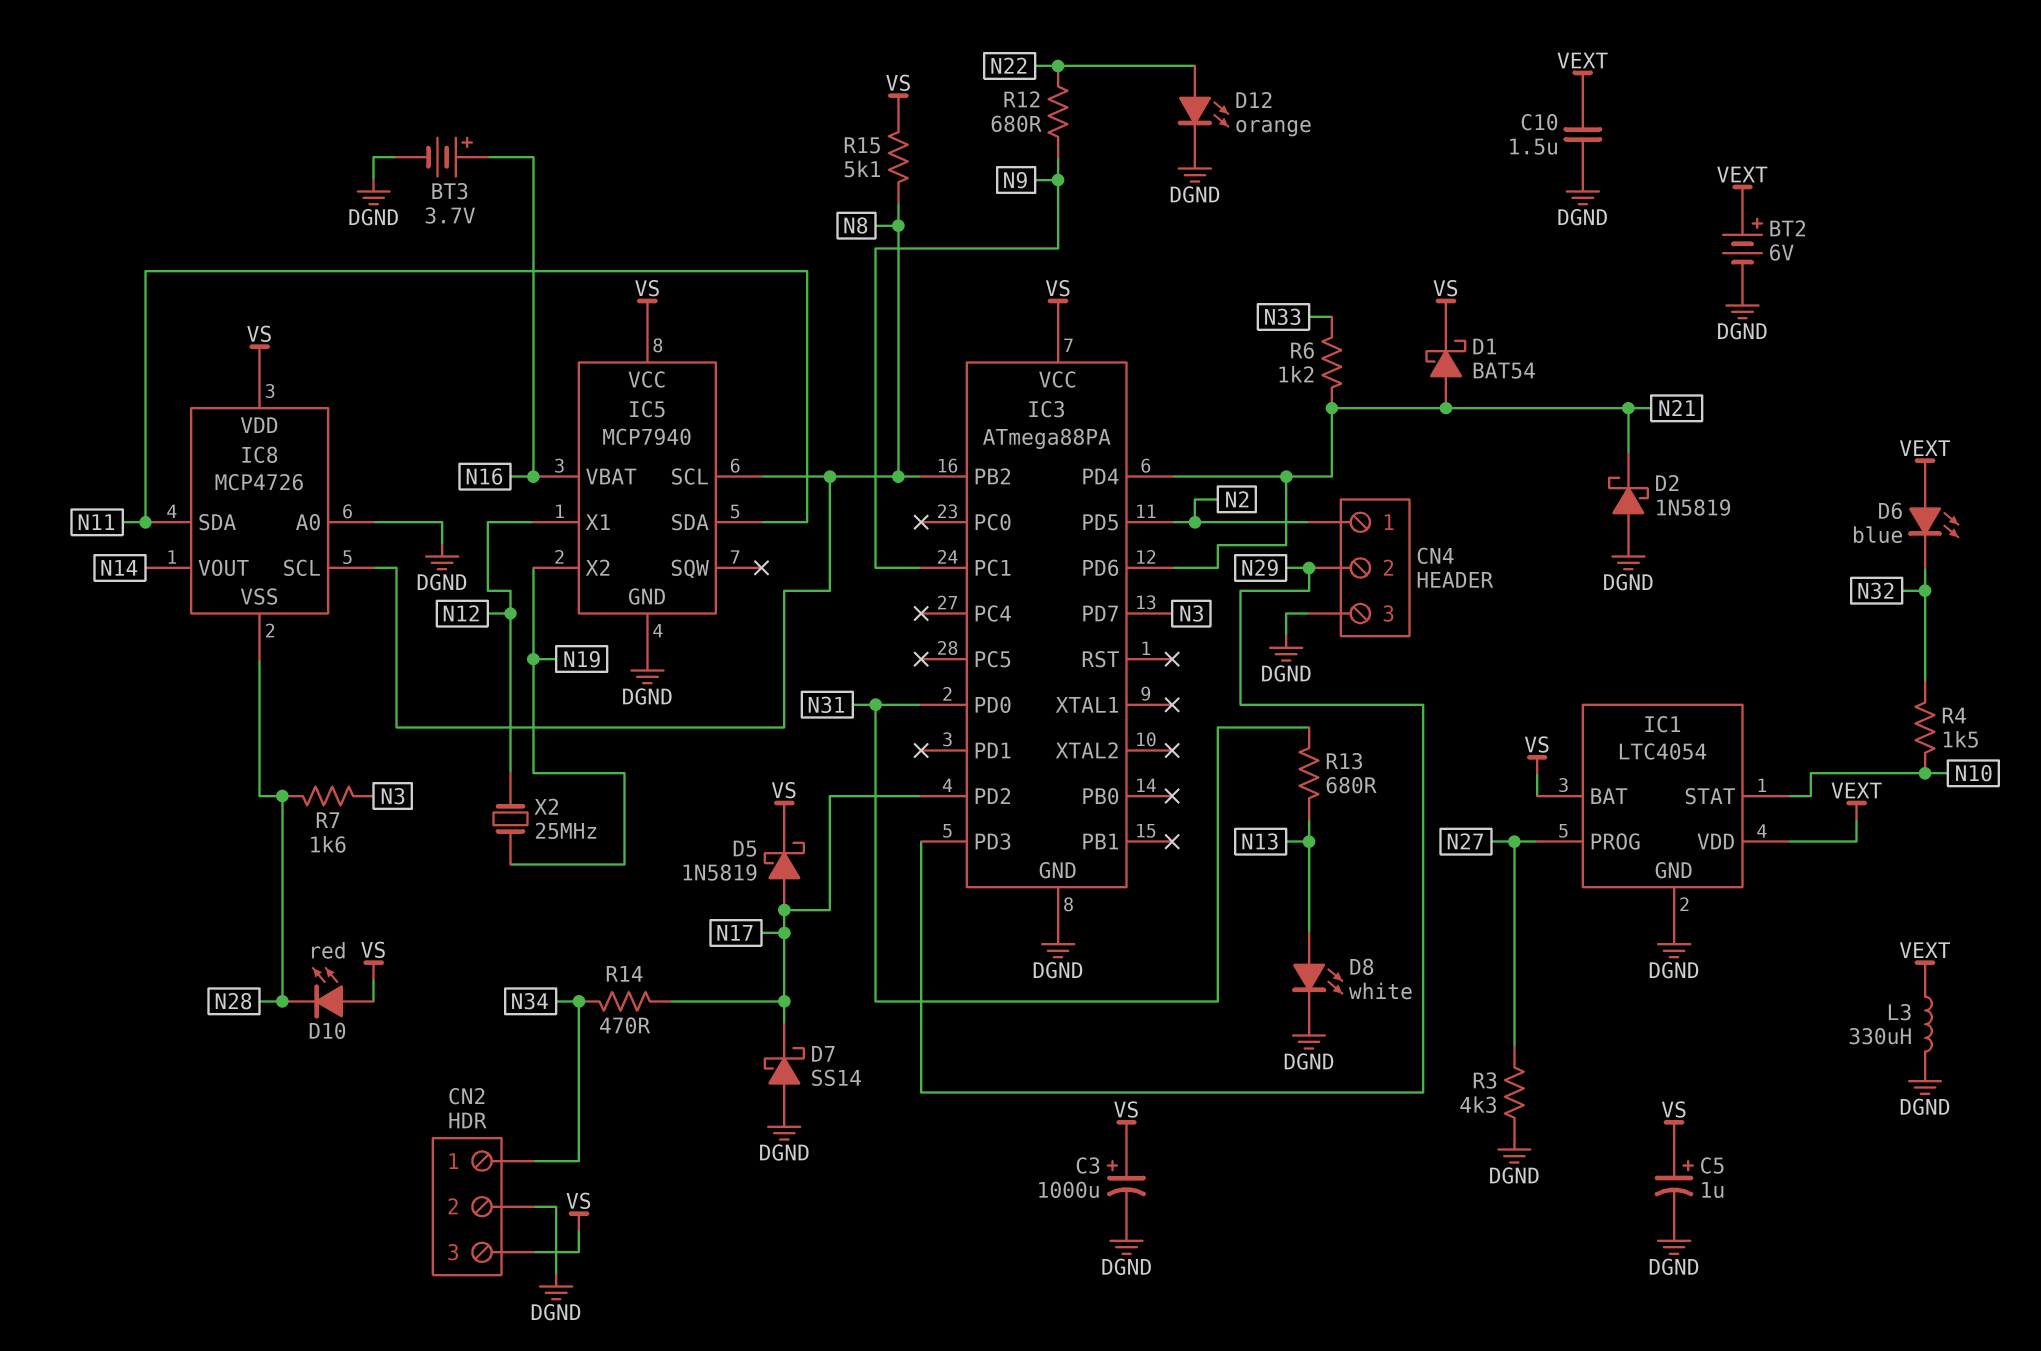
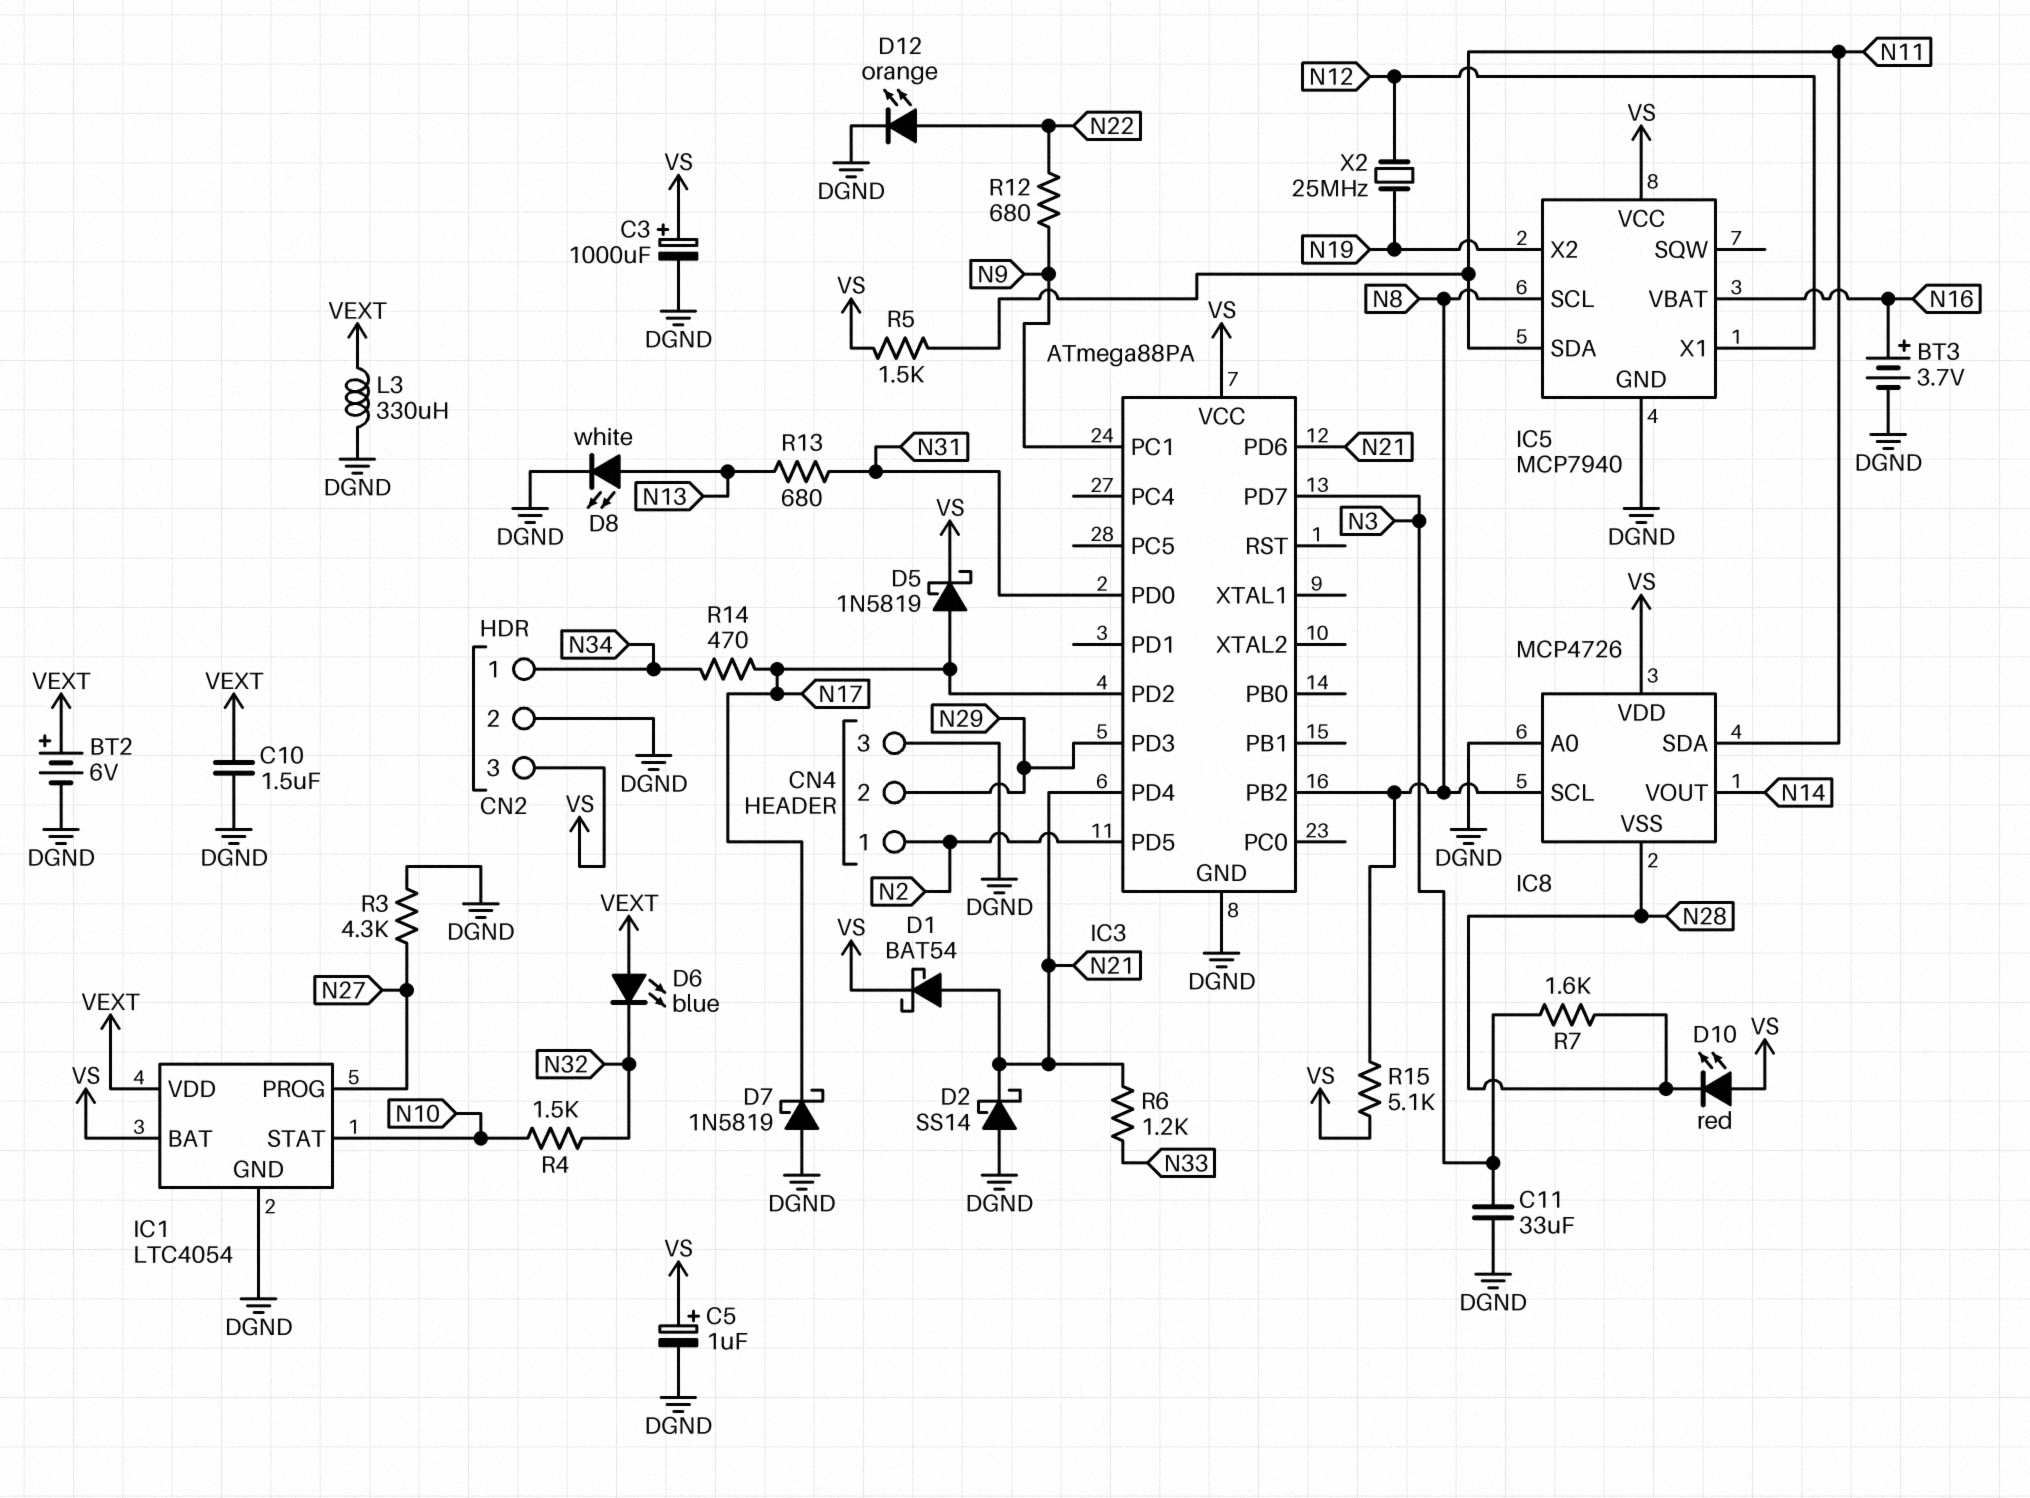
C11: none -> 33uF (DGND, N3)
D2: schottky 1N5819 (A DGND, K N21) -> schottky SS14 (A DGND, K N21)
D7: schottky SS14 (A DGND, K N17) -> schottky 1N5819 (A DGND, K N17)
R5: none -> 1.5k (N11, VS)

